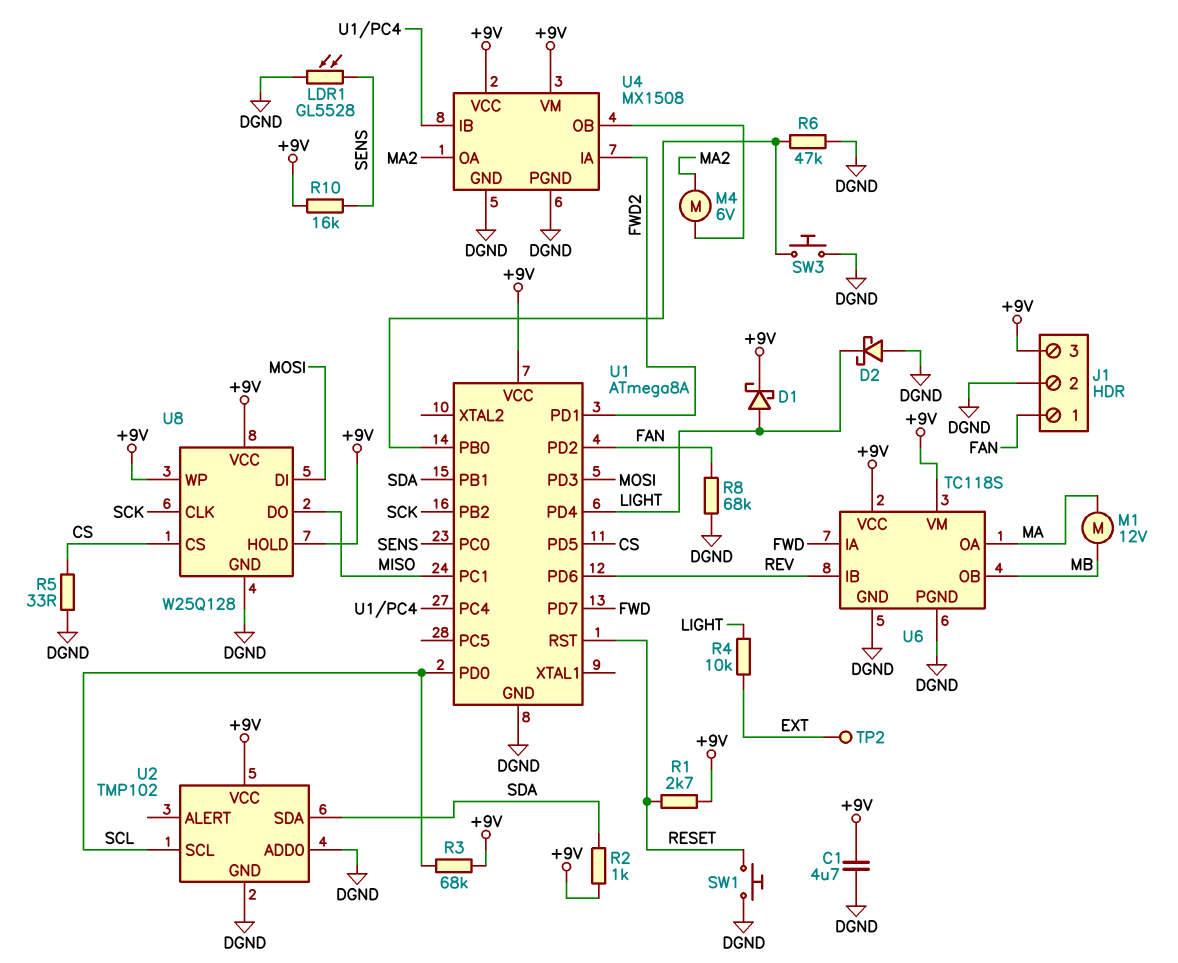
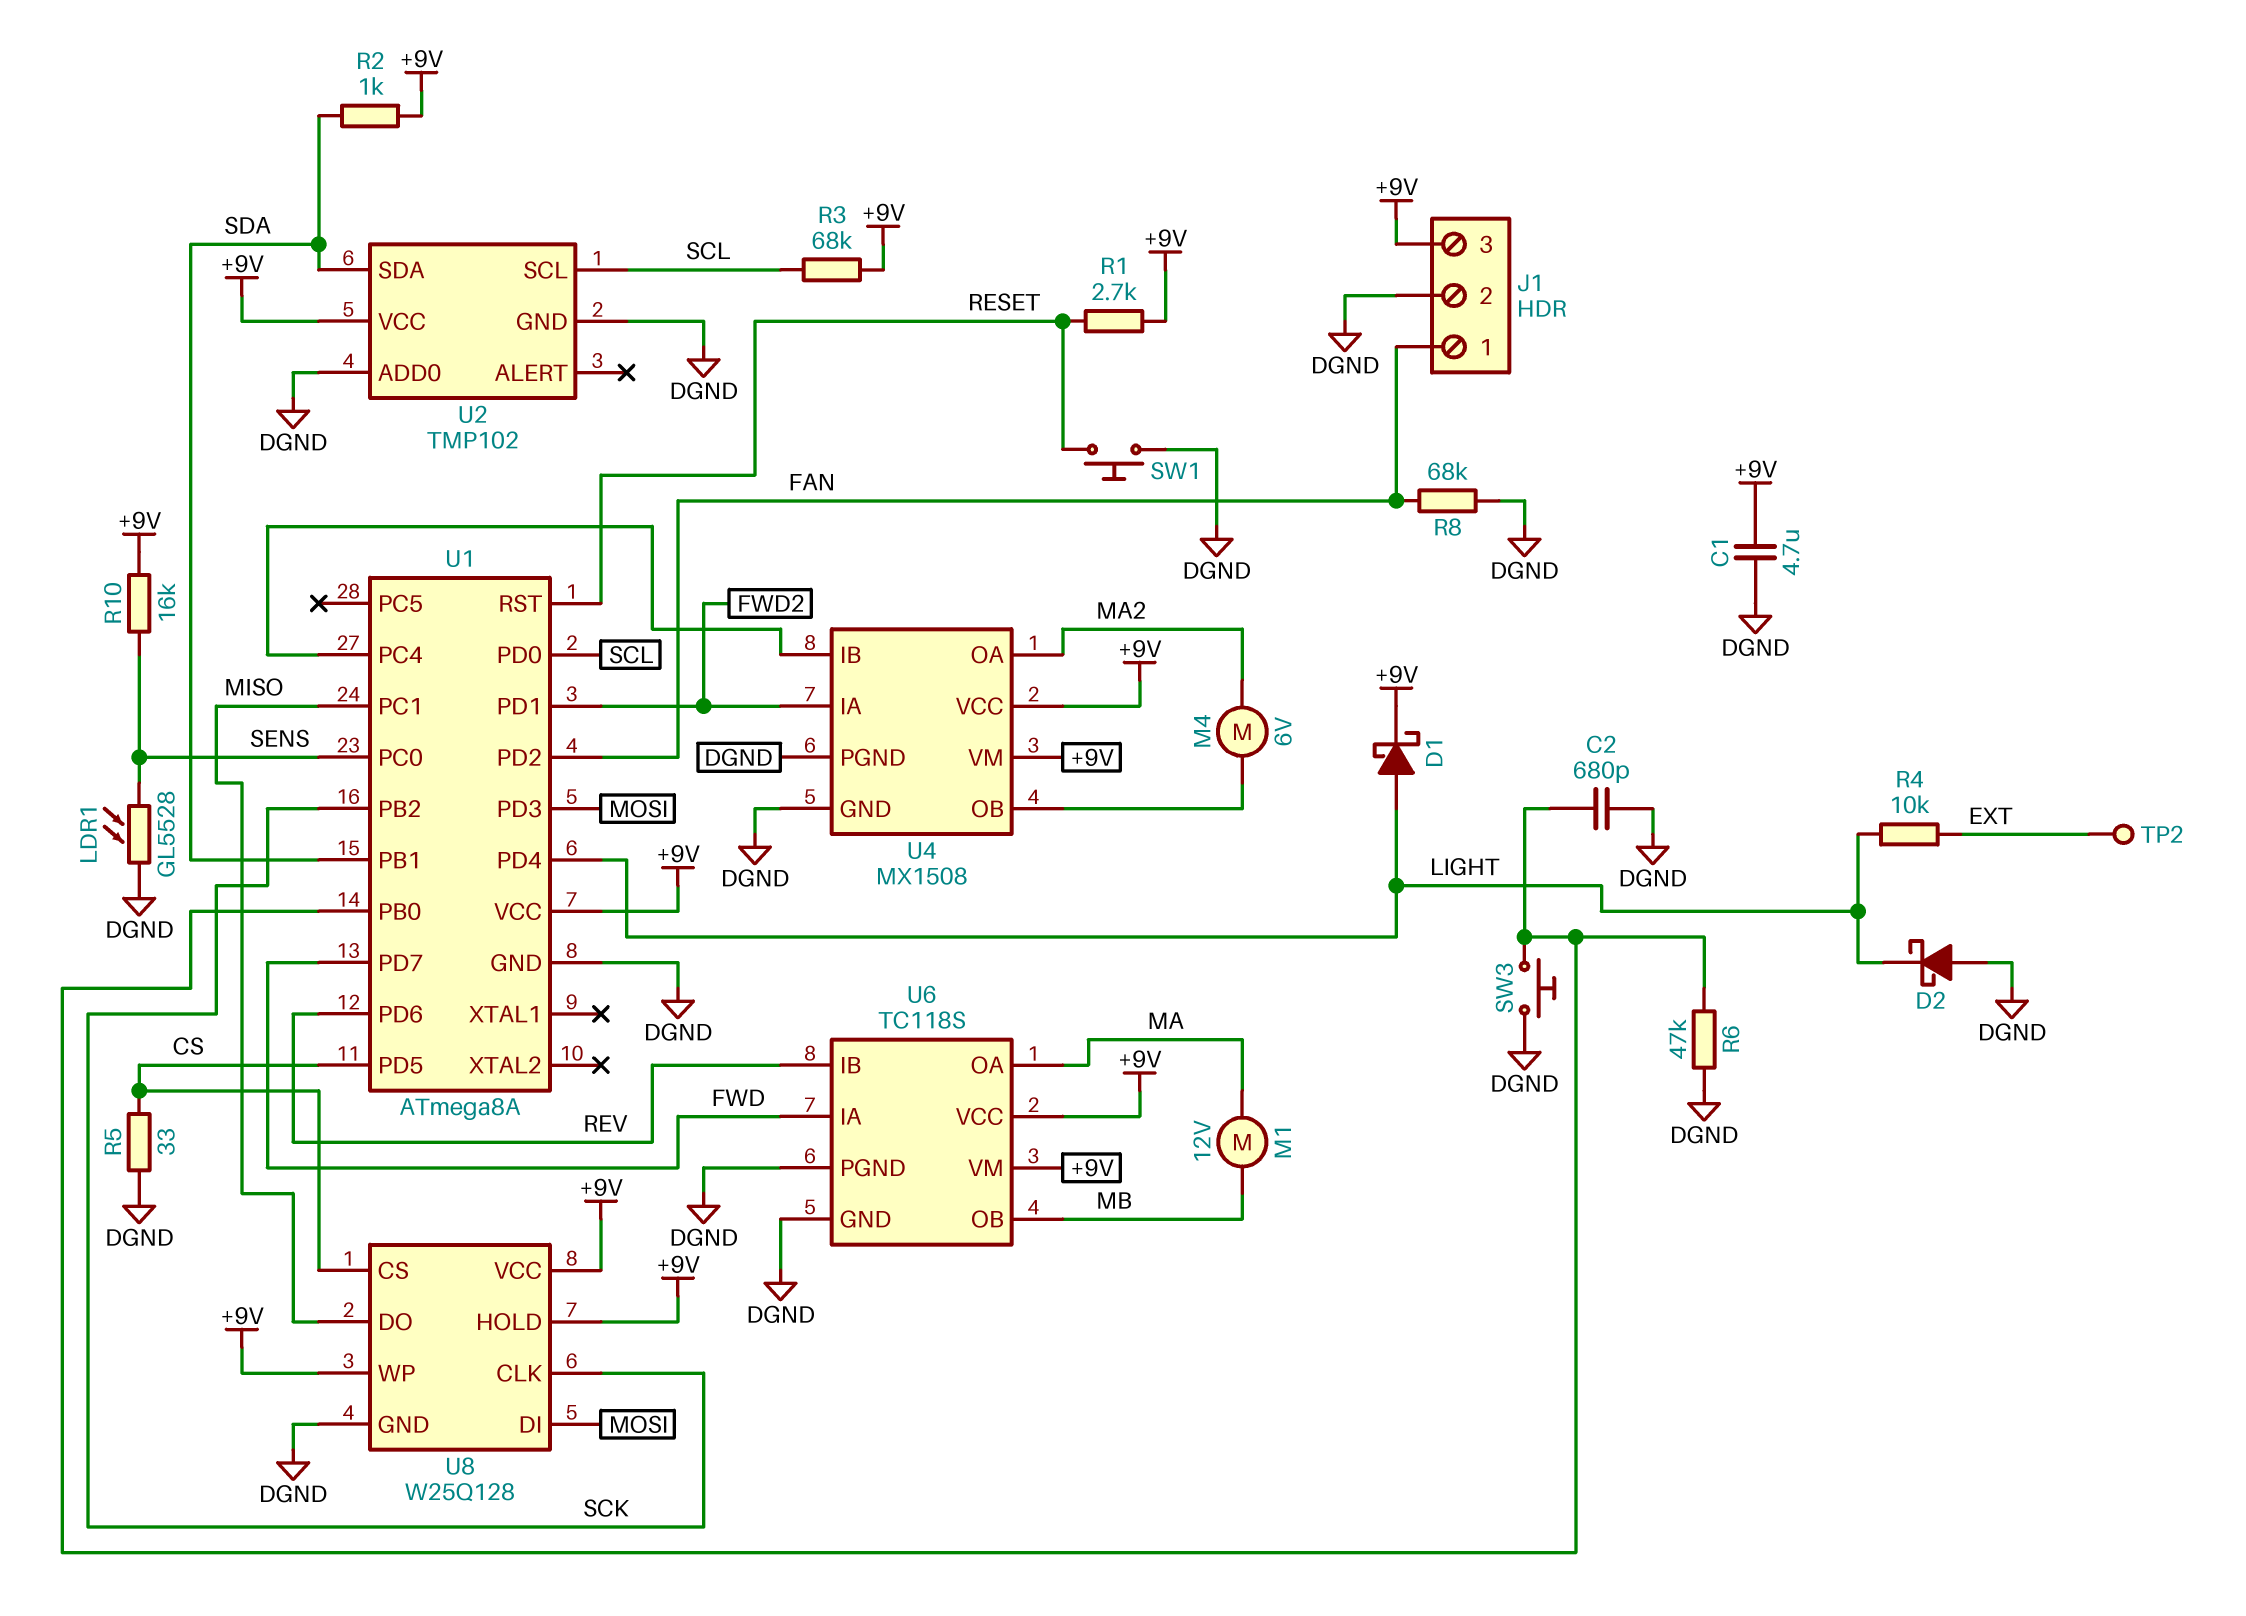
C2: none -> 680pF (DGND, U1/PB0)

